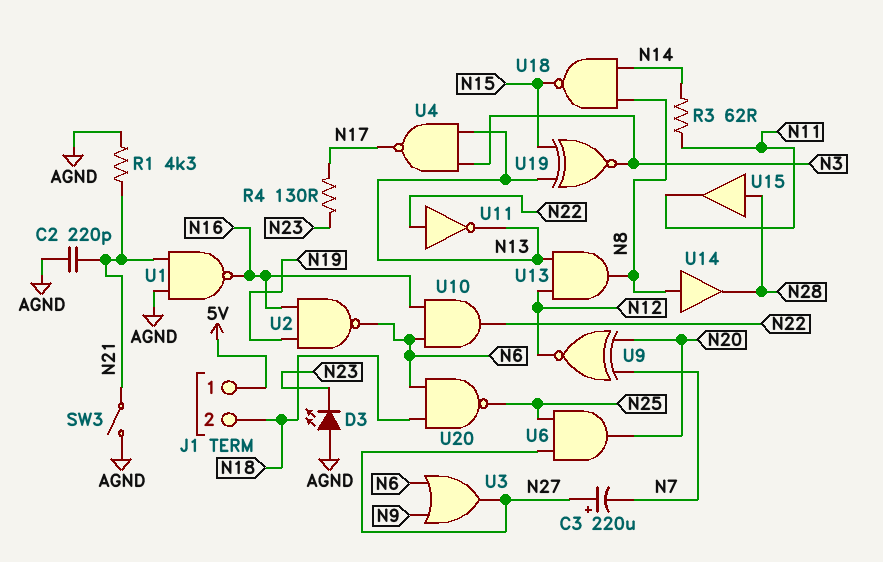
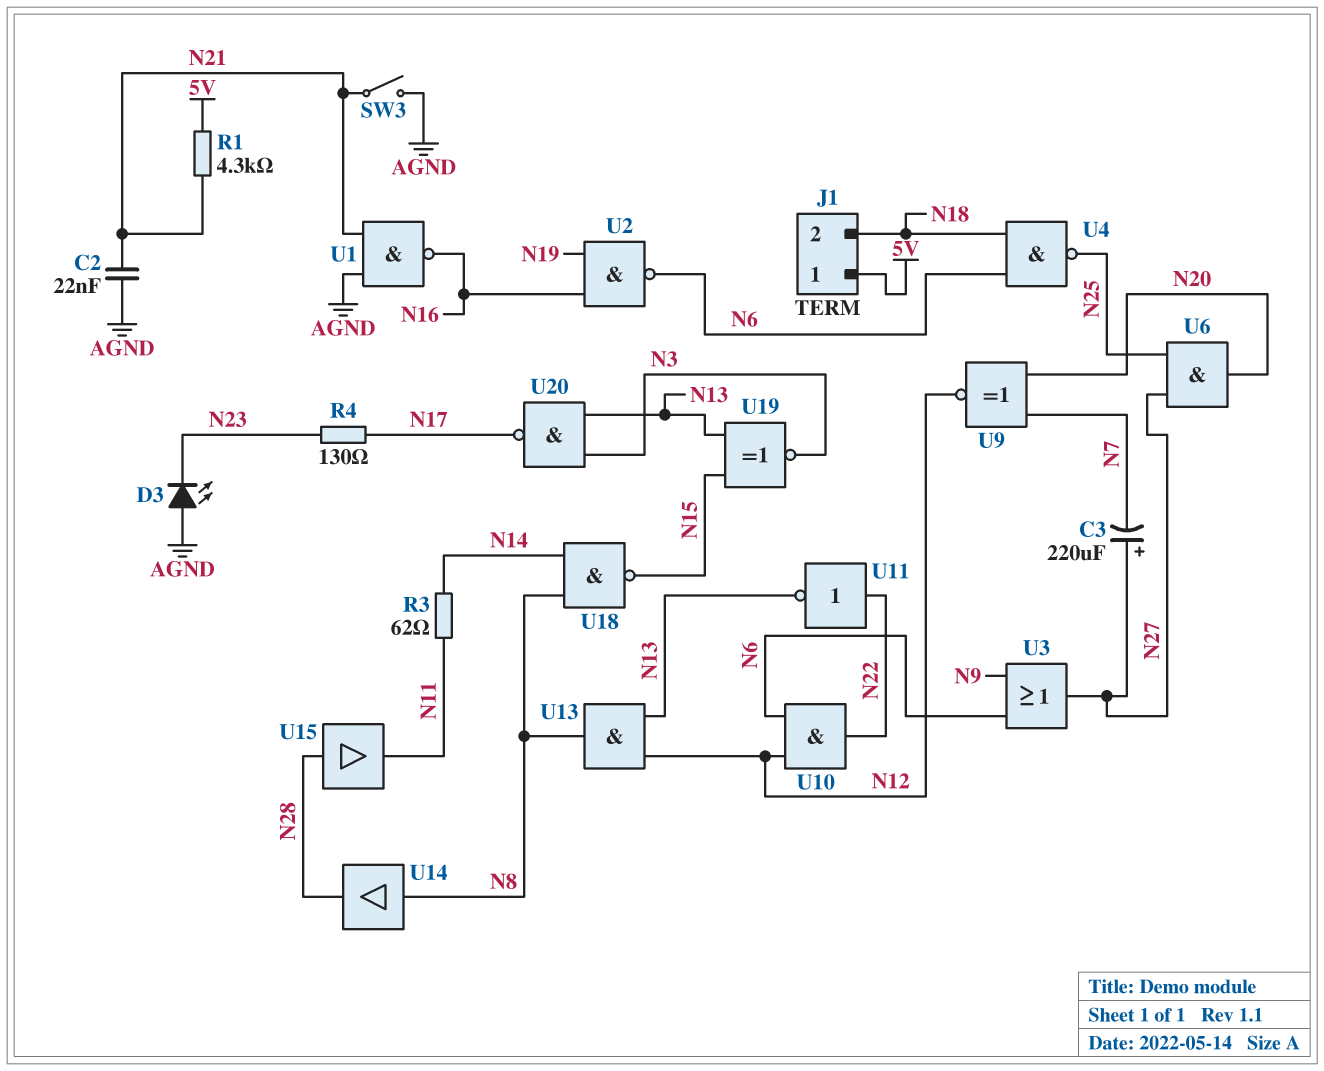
C2: 220pF (AGND, N21) -> 22nF (AGND, N21)
R1: 4.3k (AGND, N21) -> 4.3k (5V, N21)
U4: NAND (in N3, in N13, out N17) -> NAND (in N6, in N18, out N25)
U10: AND (in N6, in N16, out N22) -> AND (in N6, in N12, out N22)
U20: NAND (in N6, in N18, out N25) -> NAND (in N3, in N13, out N17)

